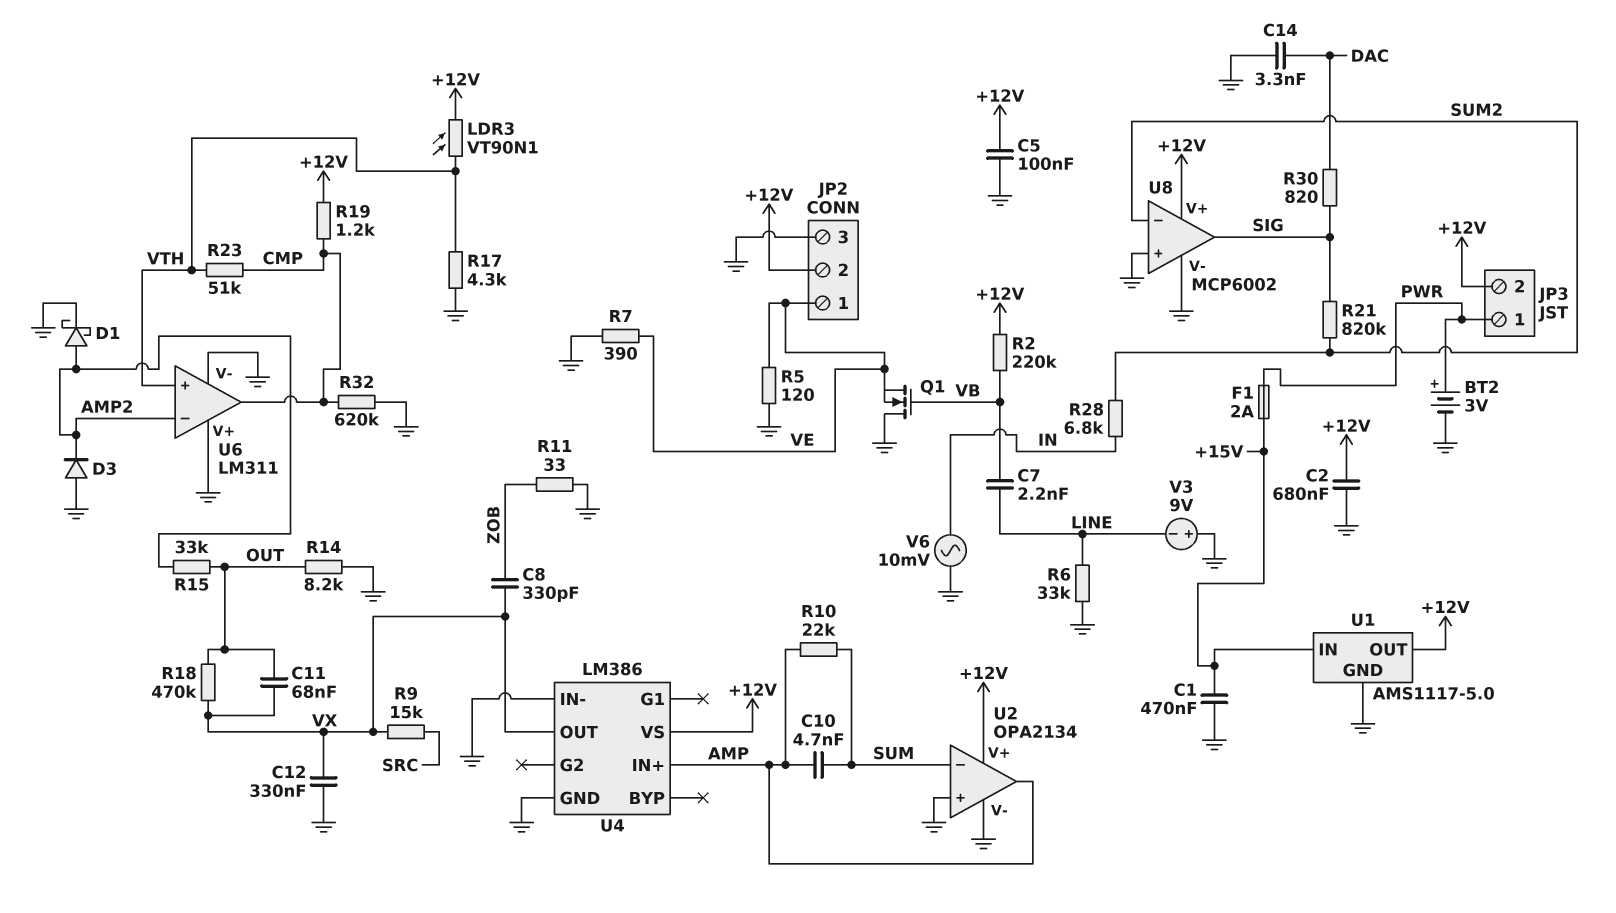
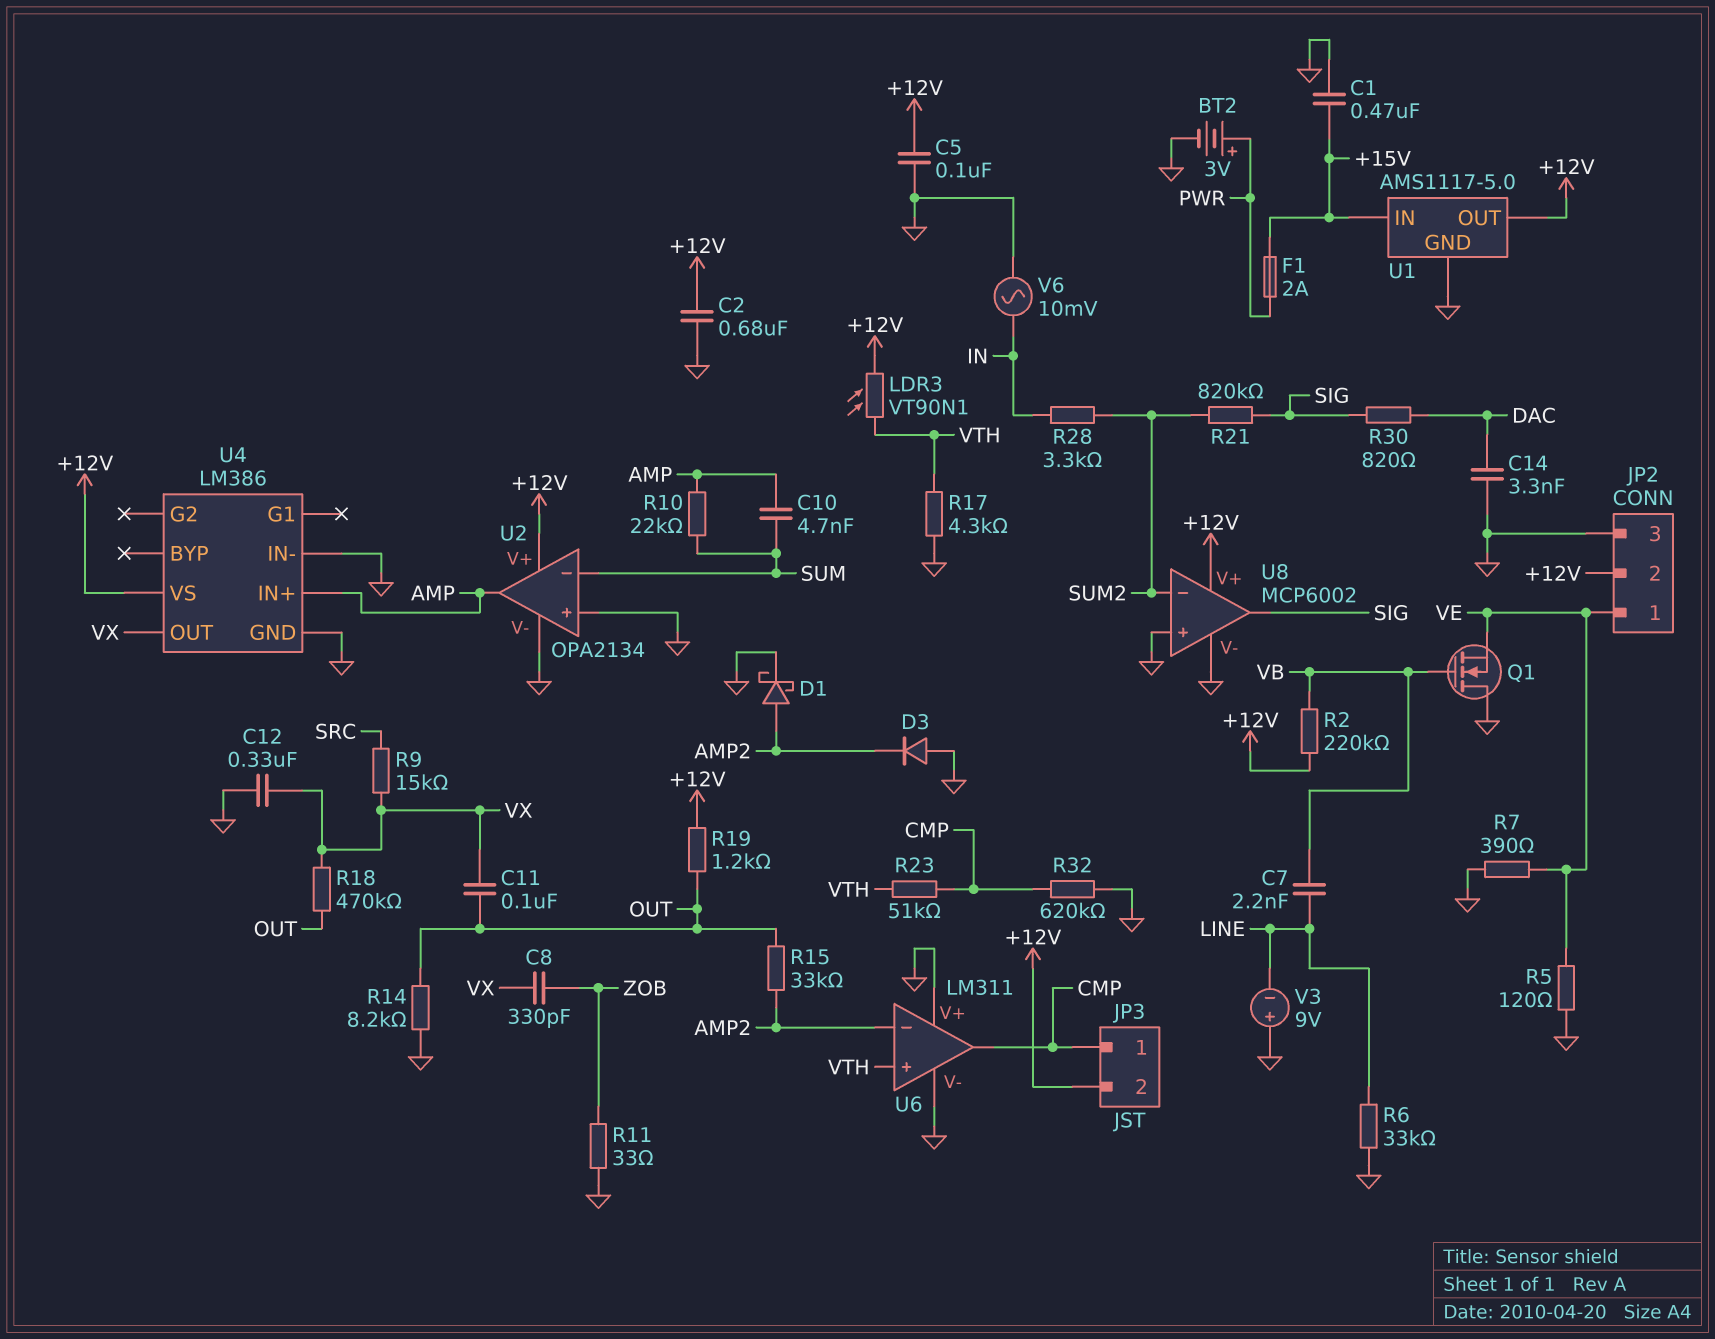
C11: 68nF (OUT, VX) -> 100nF (OUT, VX)
JP3 pin 1: PWR -> CMP
R19: 1.2k (+12V, CMP) -> 1.2k (+12V, OUT)
R28: 6.8k (IN, SUM2) -> 3.3k (IN, SUM2)

